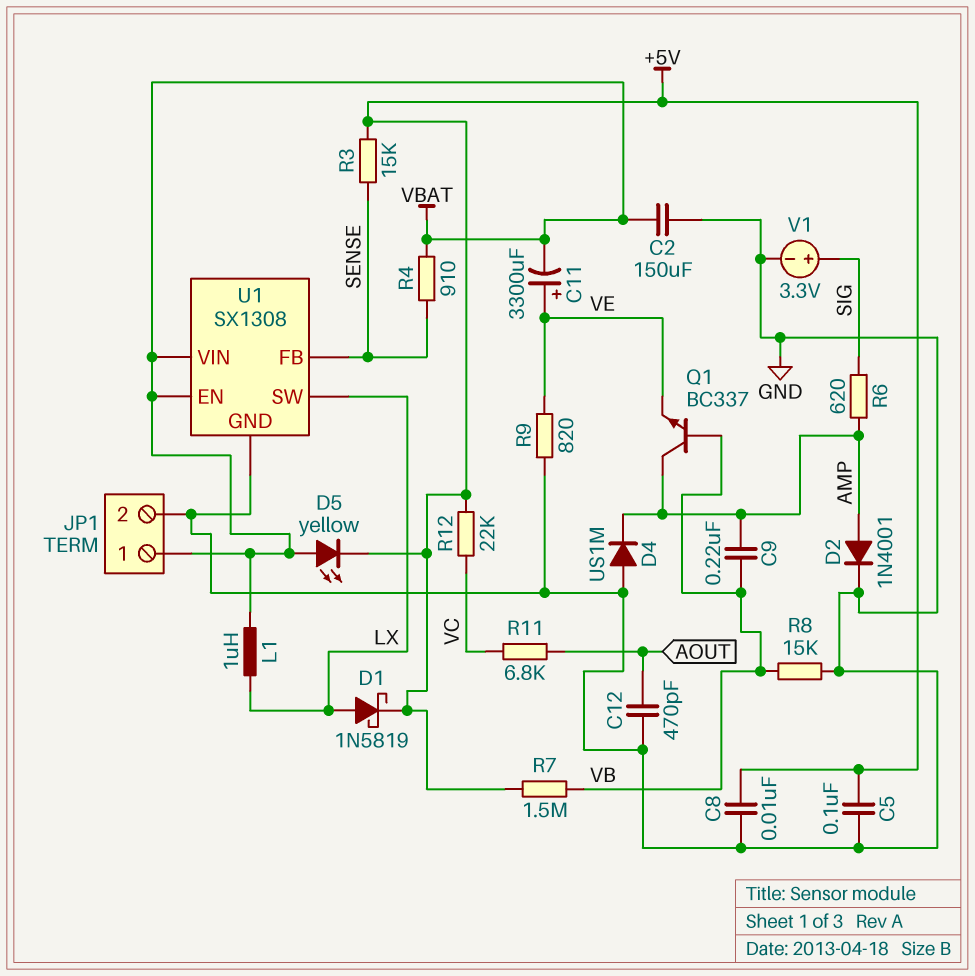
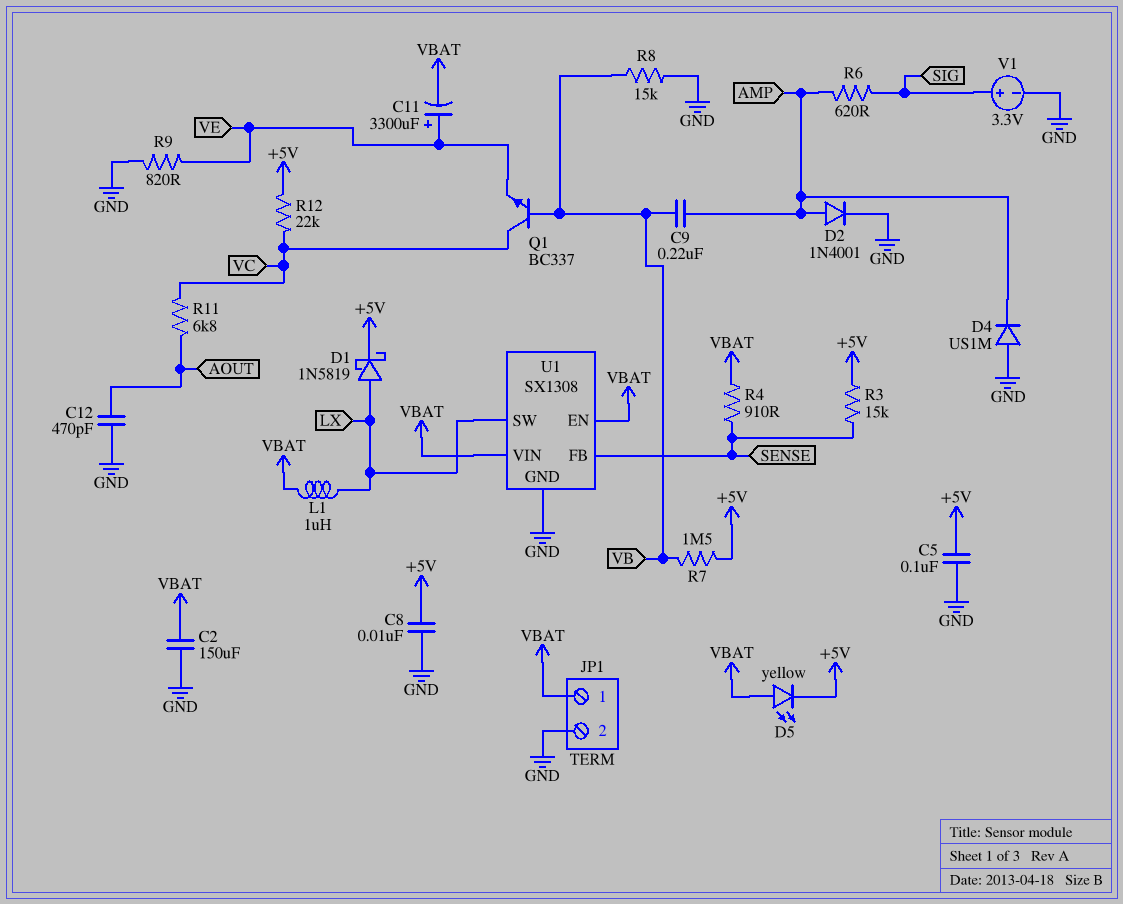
Q1: NPN BC337 (B VB, C AMP, E VE) -> NPN BC337 (B VB, C VC, E VE)

